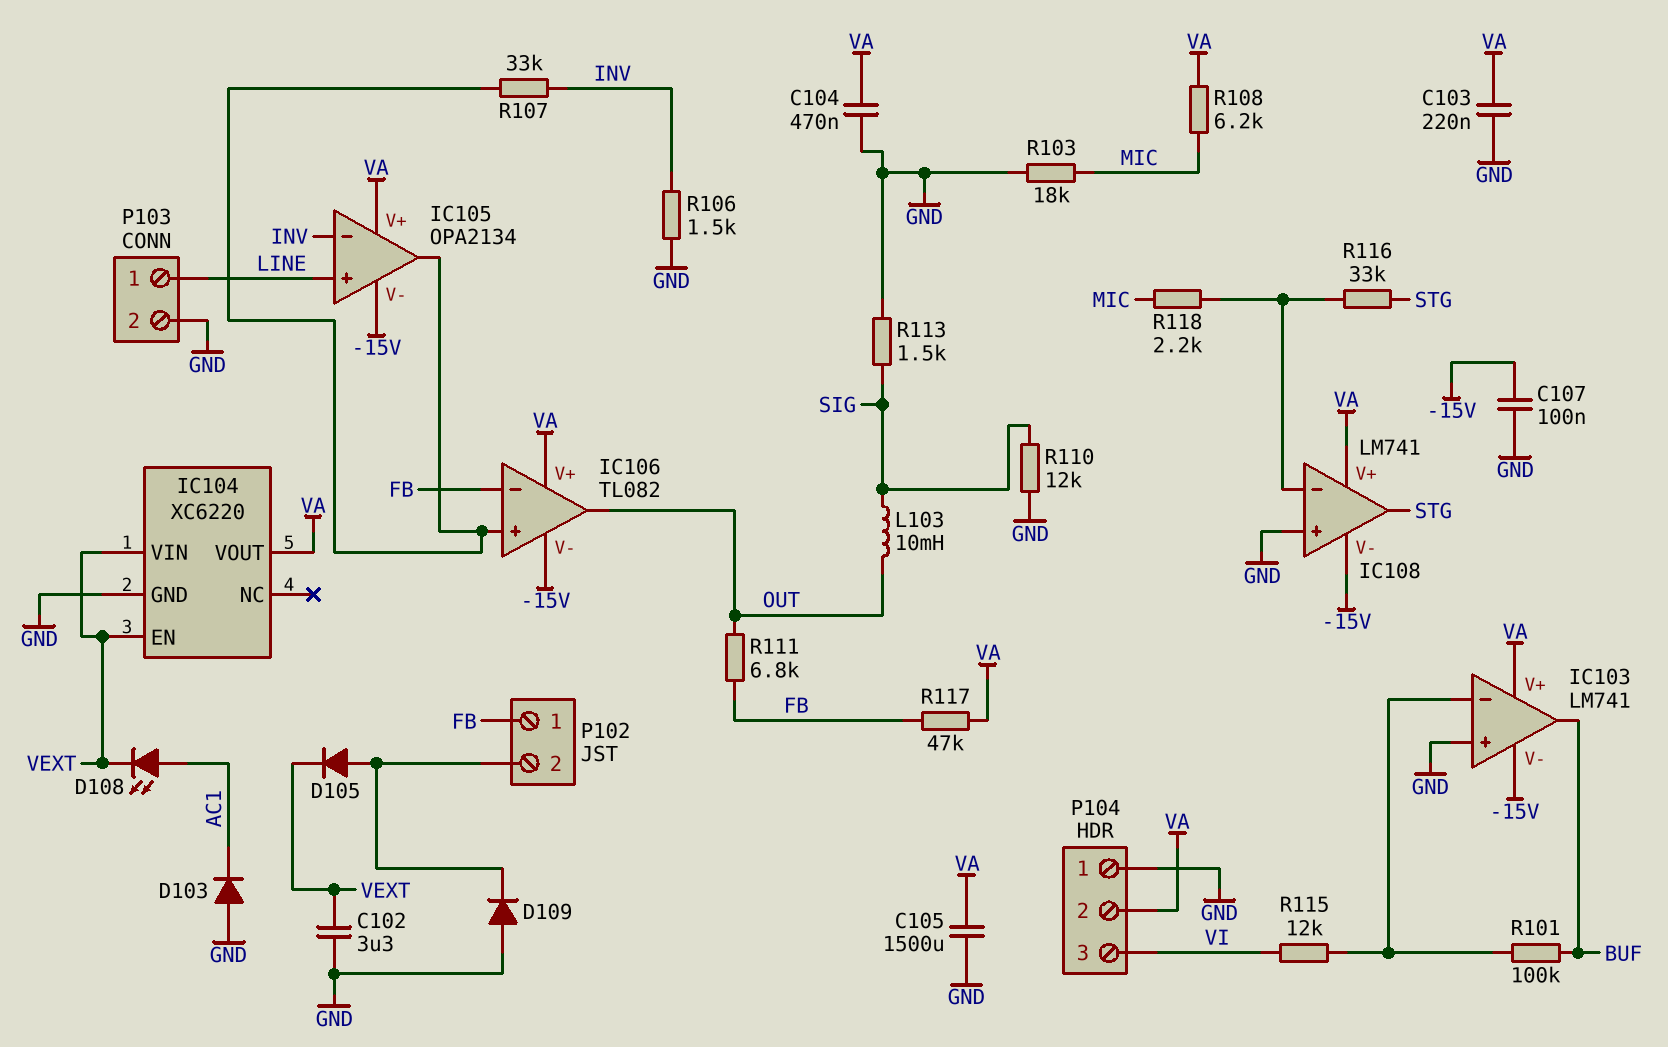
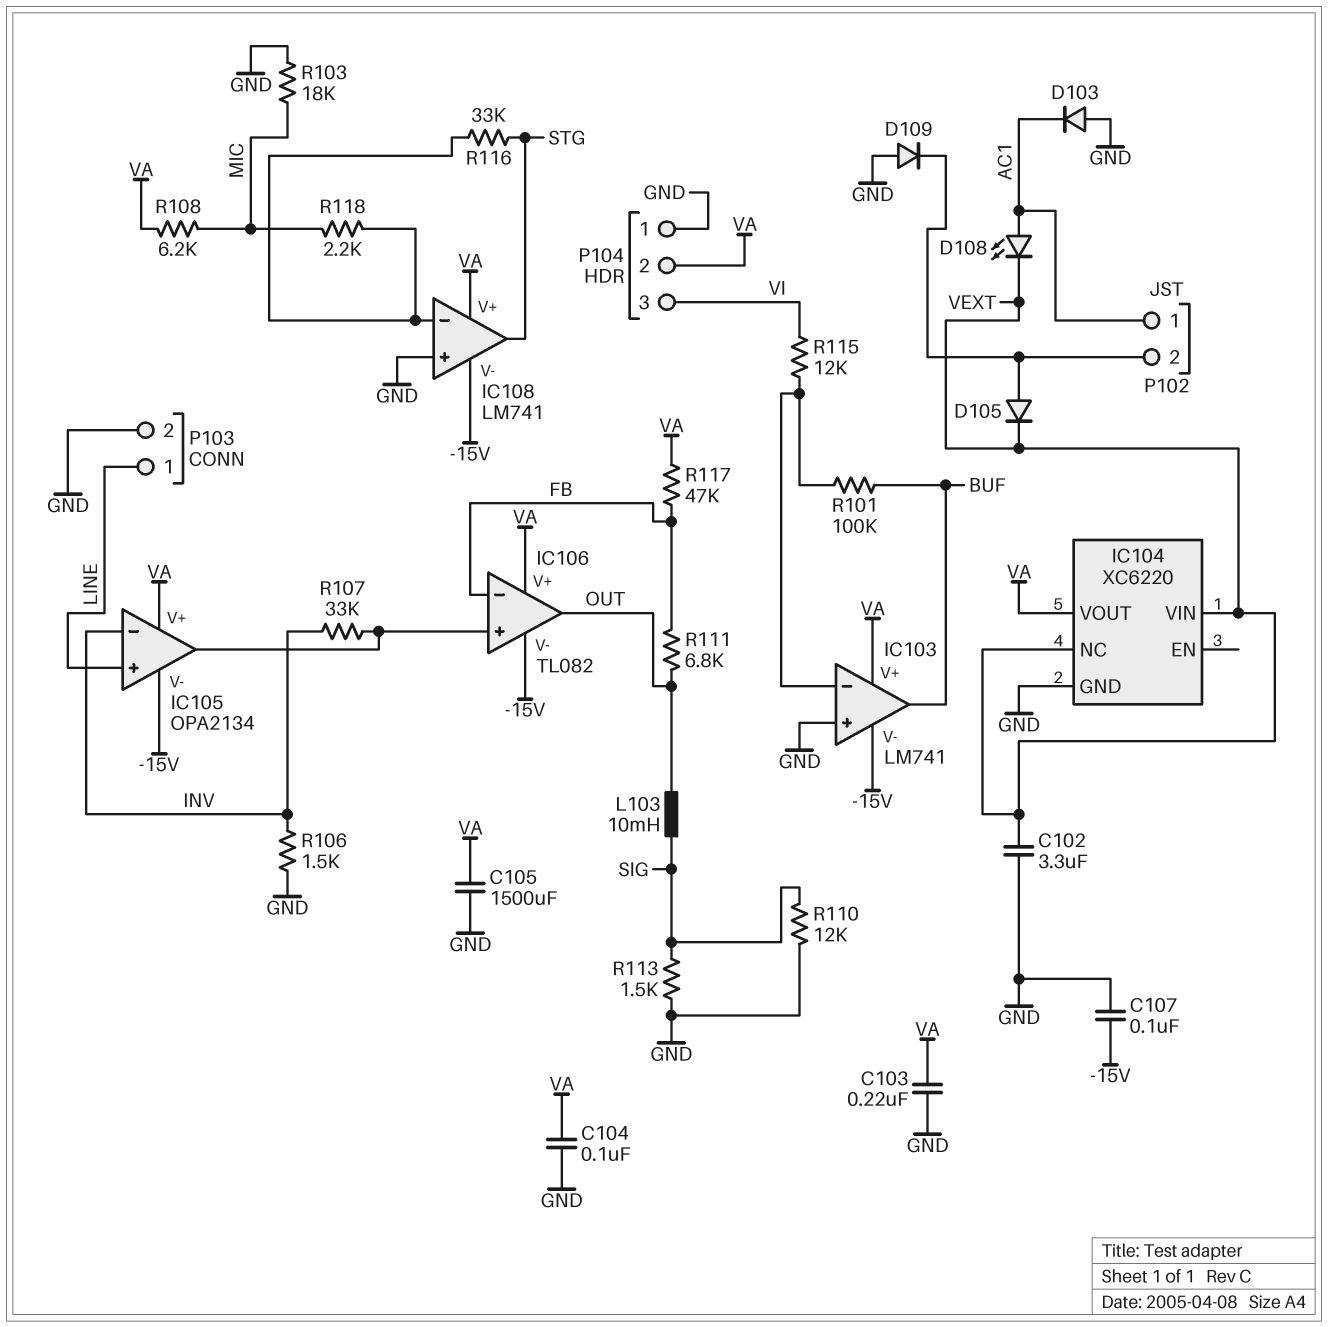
C104: 470nF (GND, VA) -> 100nF (GND, VA)
IC104 pin EN: VEXT -> none
IC104 pin NC: none -> VEXT
P102 pin 1: FB -> AC1

